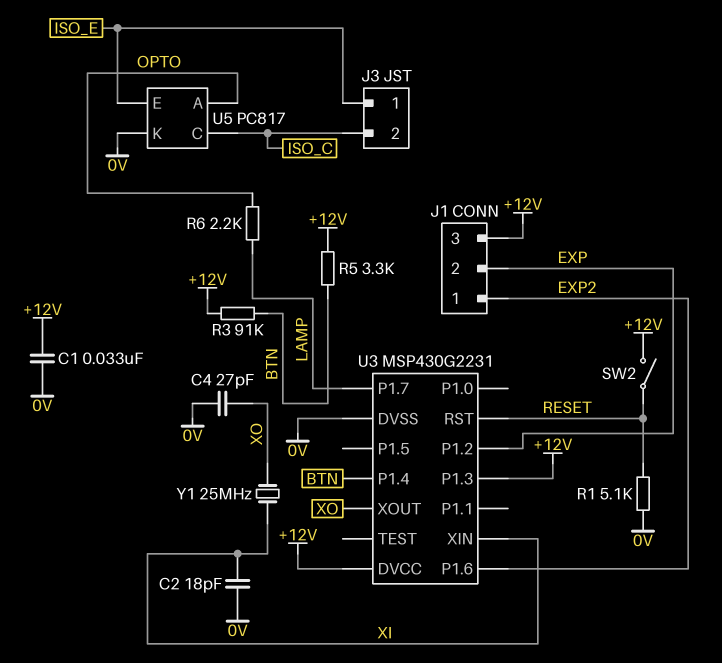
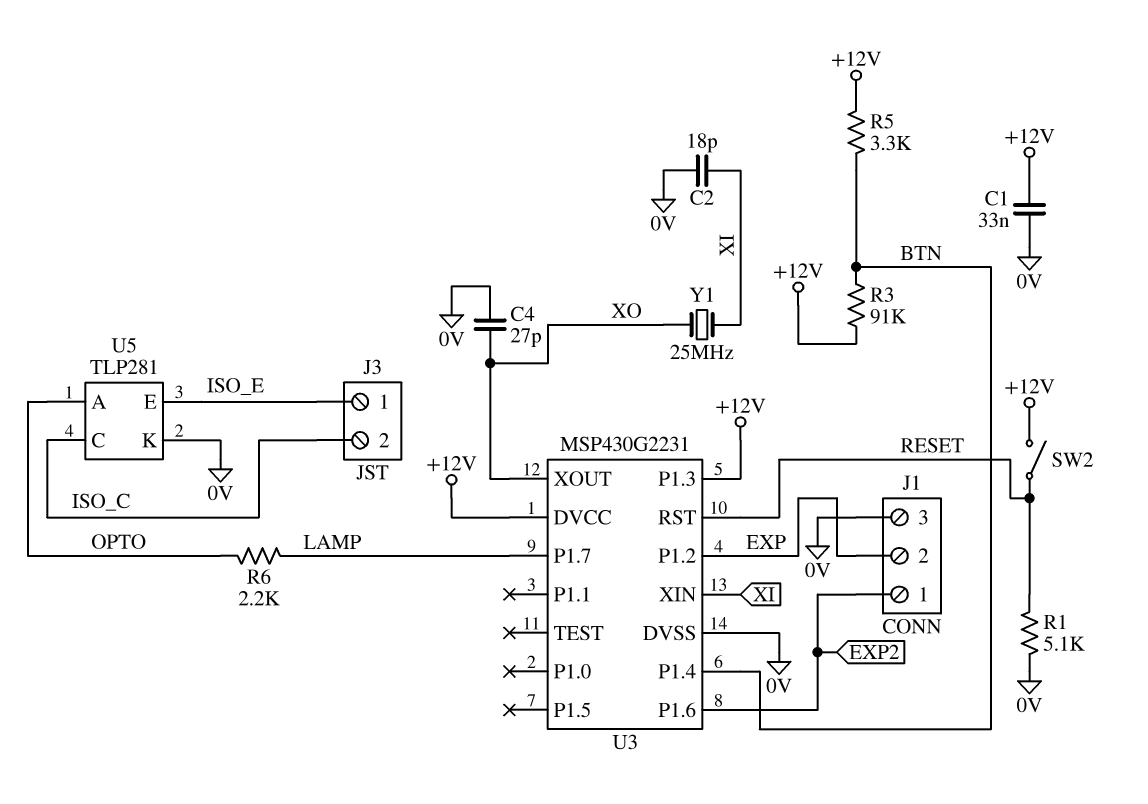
J1 pin 3: +12V -> 0V
U5: PC817 -> TLP281

